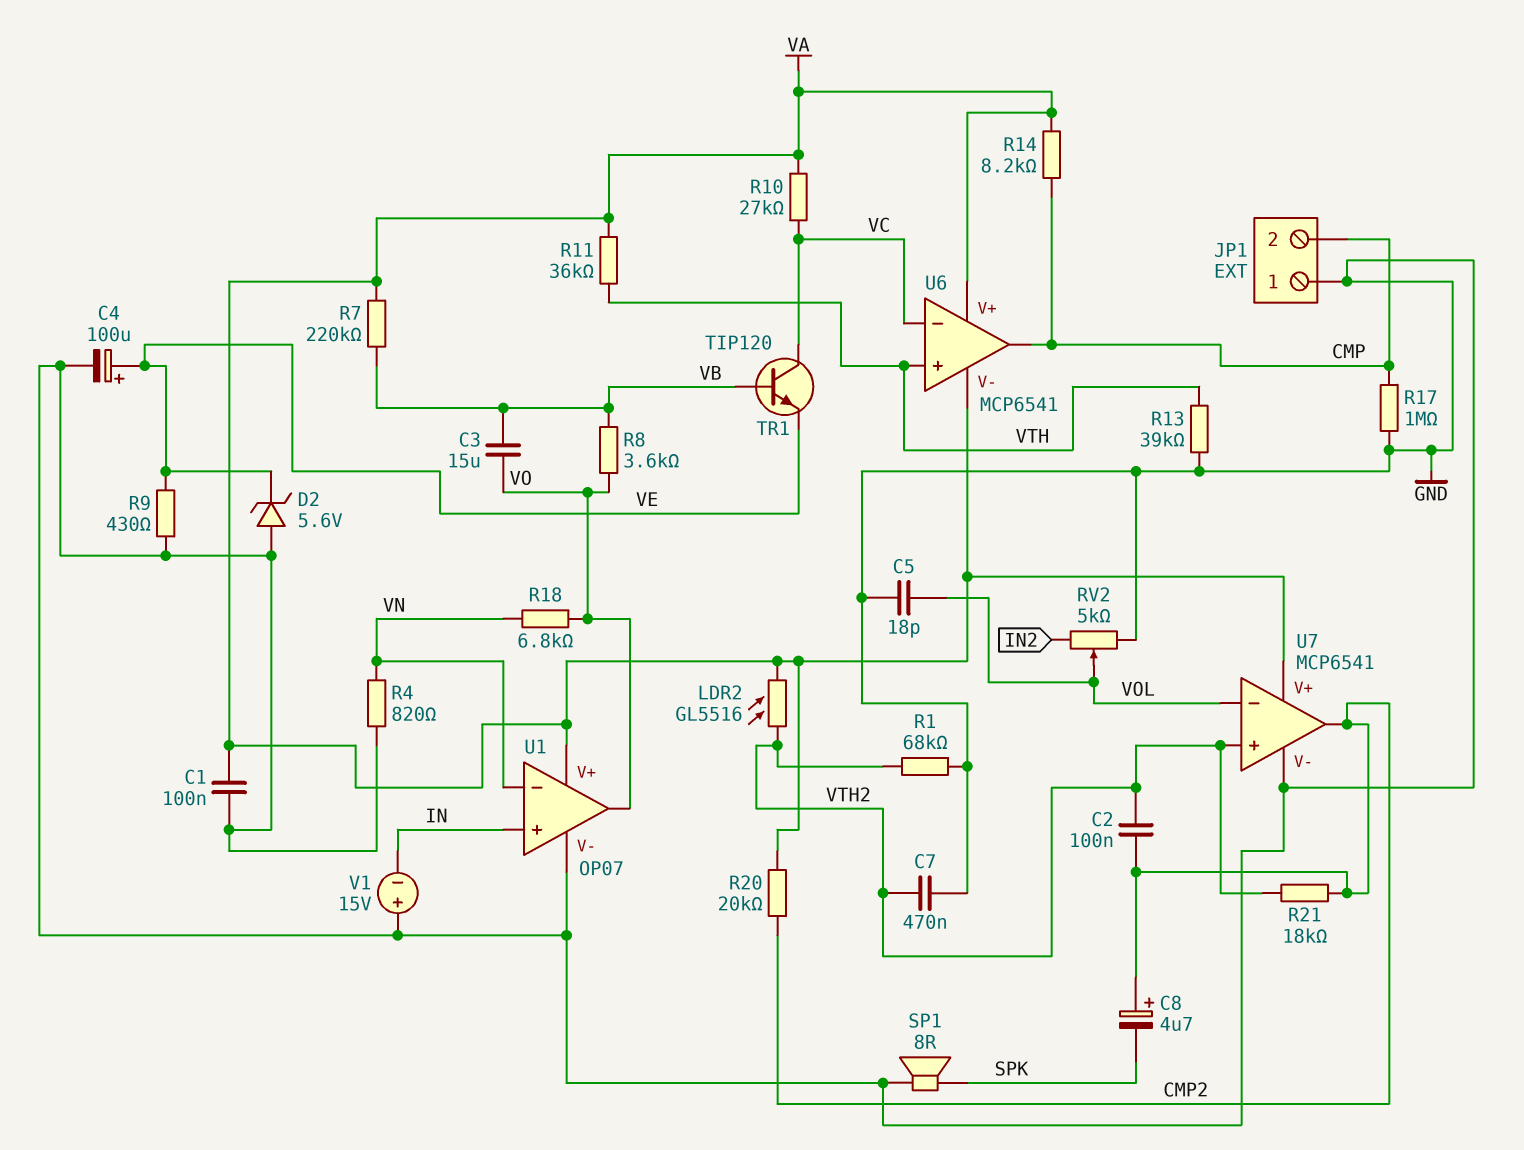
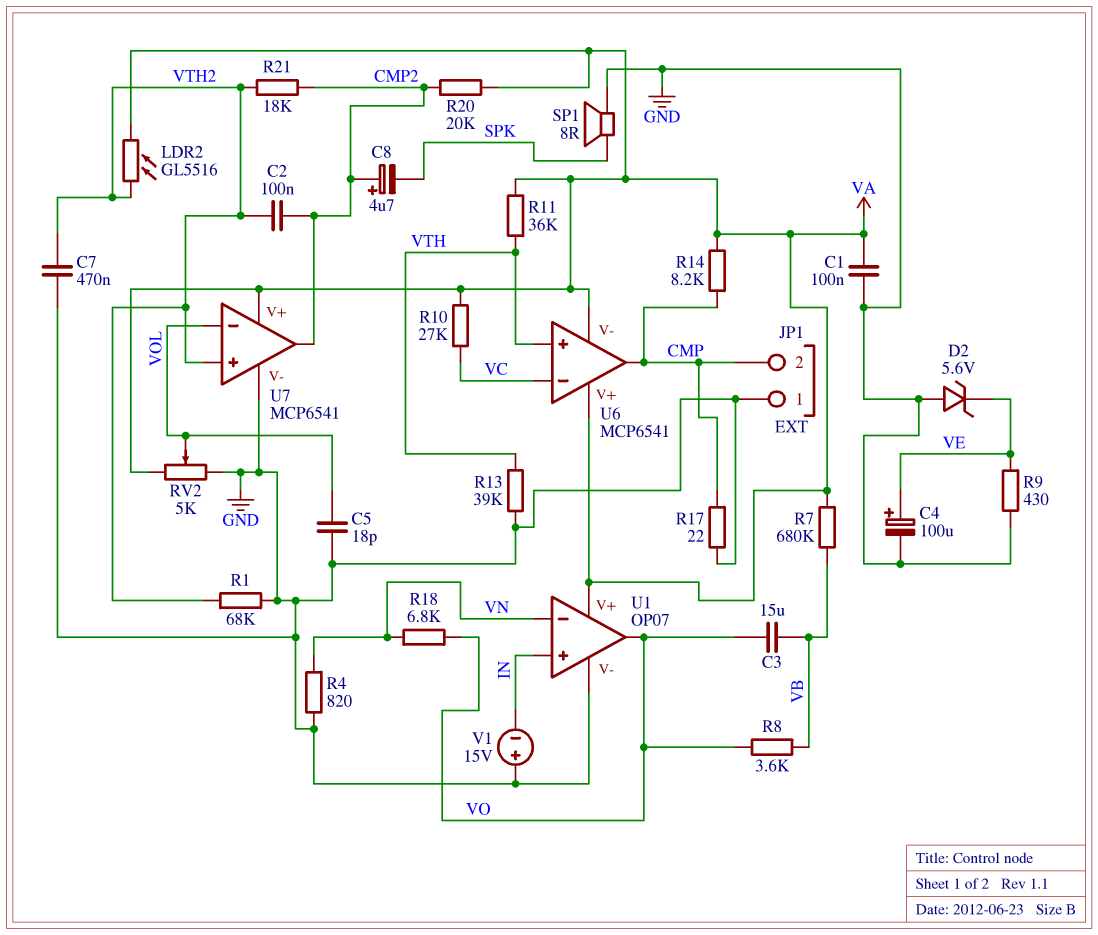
R7: 220k (VA, VB) -> 680k (VA, VB)
R17: 1M (CMP, GND) -> 22 (CMP, GND)
RV2: 5k (GND, IN2, wiper VOL) -> 5k (GND, VA, wiper VOL)
TR1: NPN TIP120 (B VB, C VC, E VE) -> none

